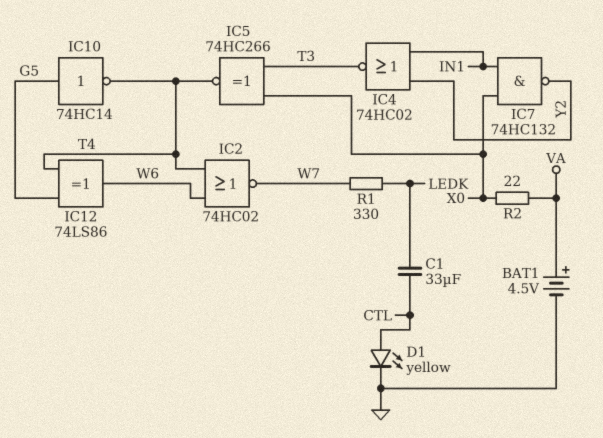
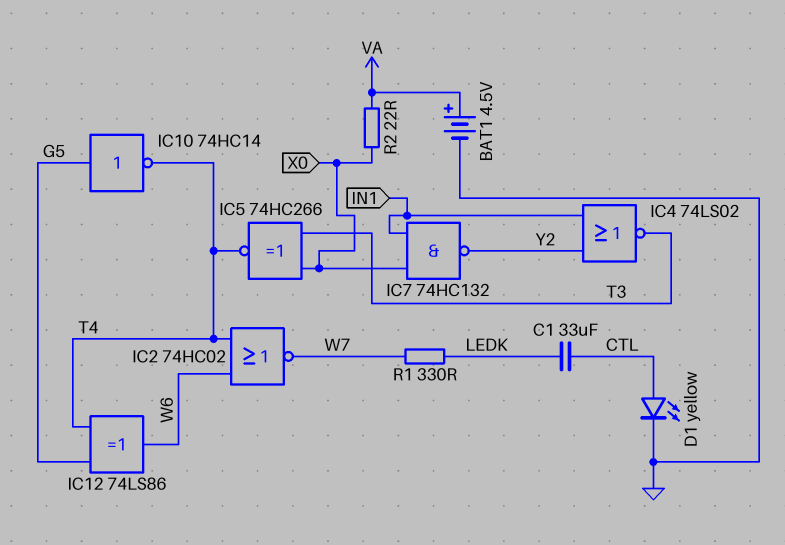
IC4: NOR 74HC02 (in IN1, in Y2, out T3) -> NOR 74LS02 (in IN1, in Y2, out T3)

